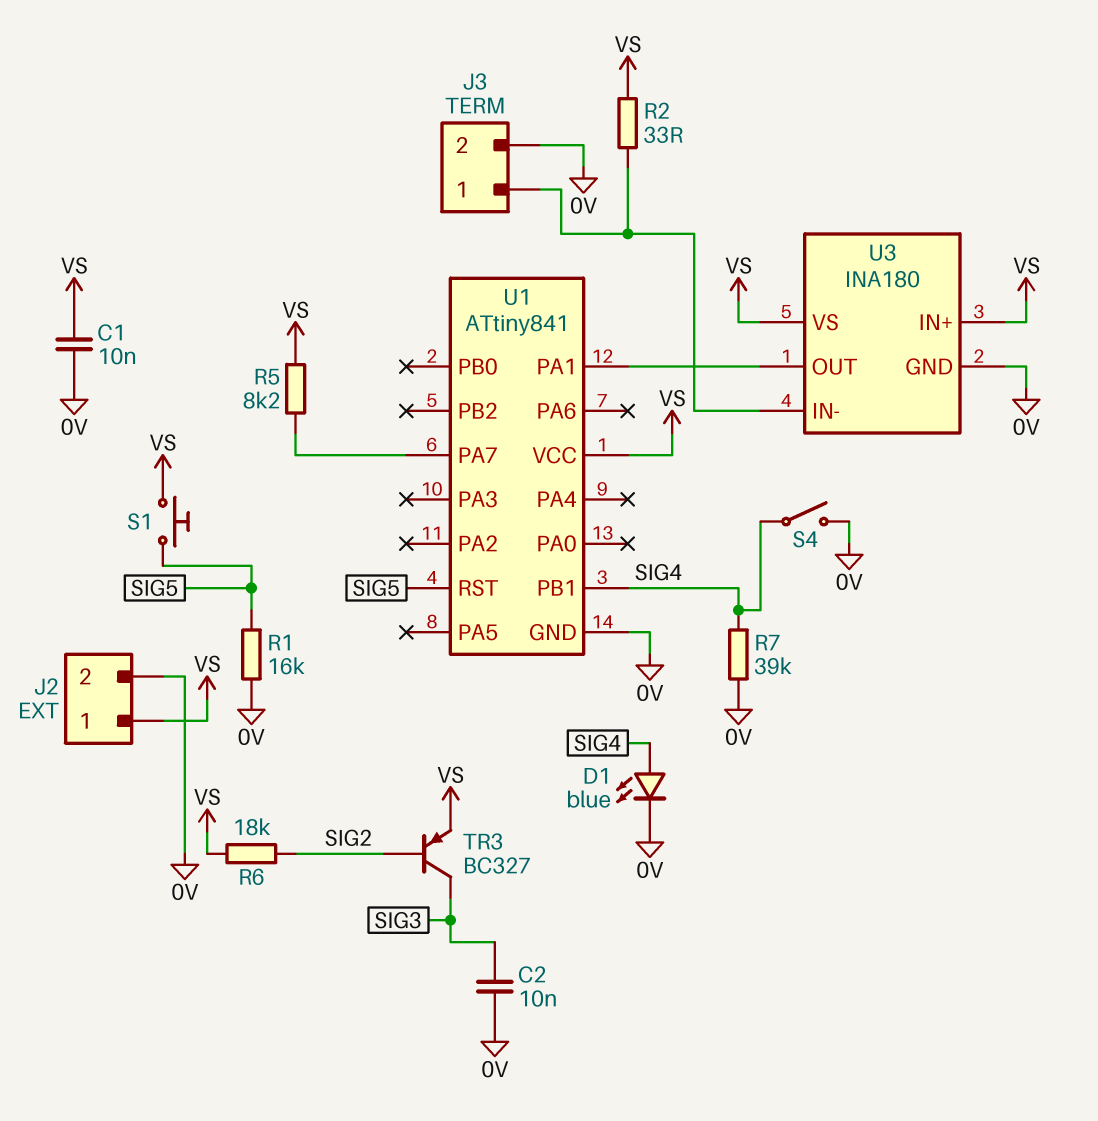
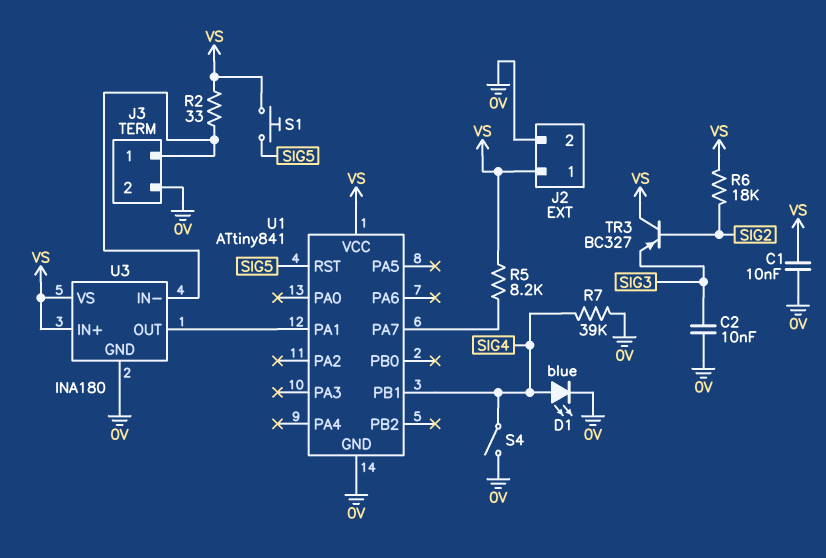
R1: 16k (0V, SIG5) -> none
TR3: PNP BC327 (B SIG2, C SIG3, E VS) -> PNP BC327 (B SIG2, C VS, E SIG3)

